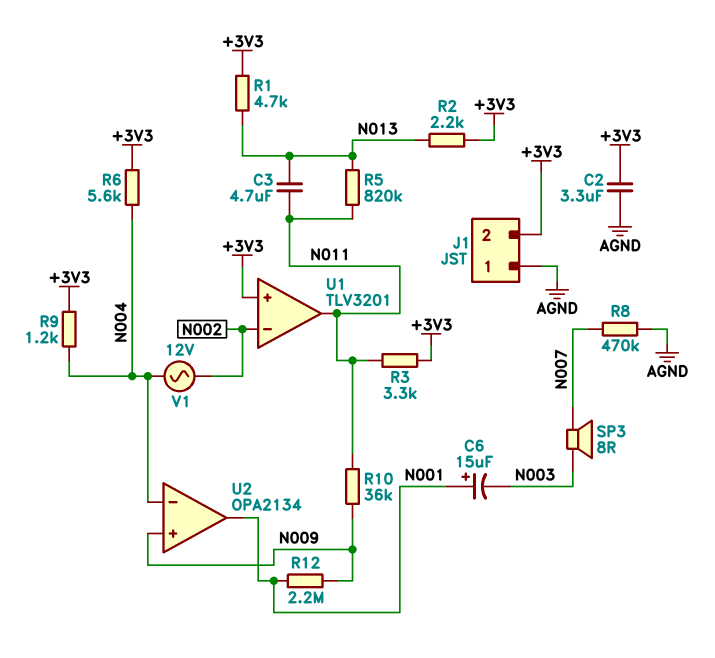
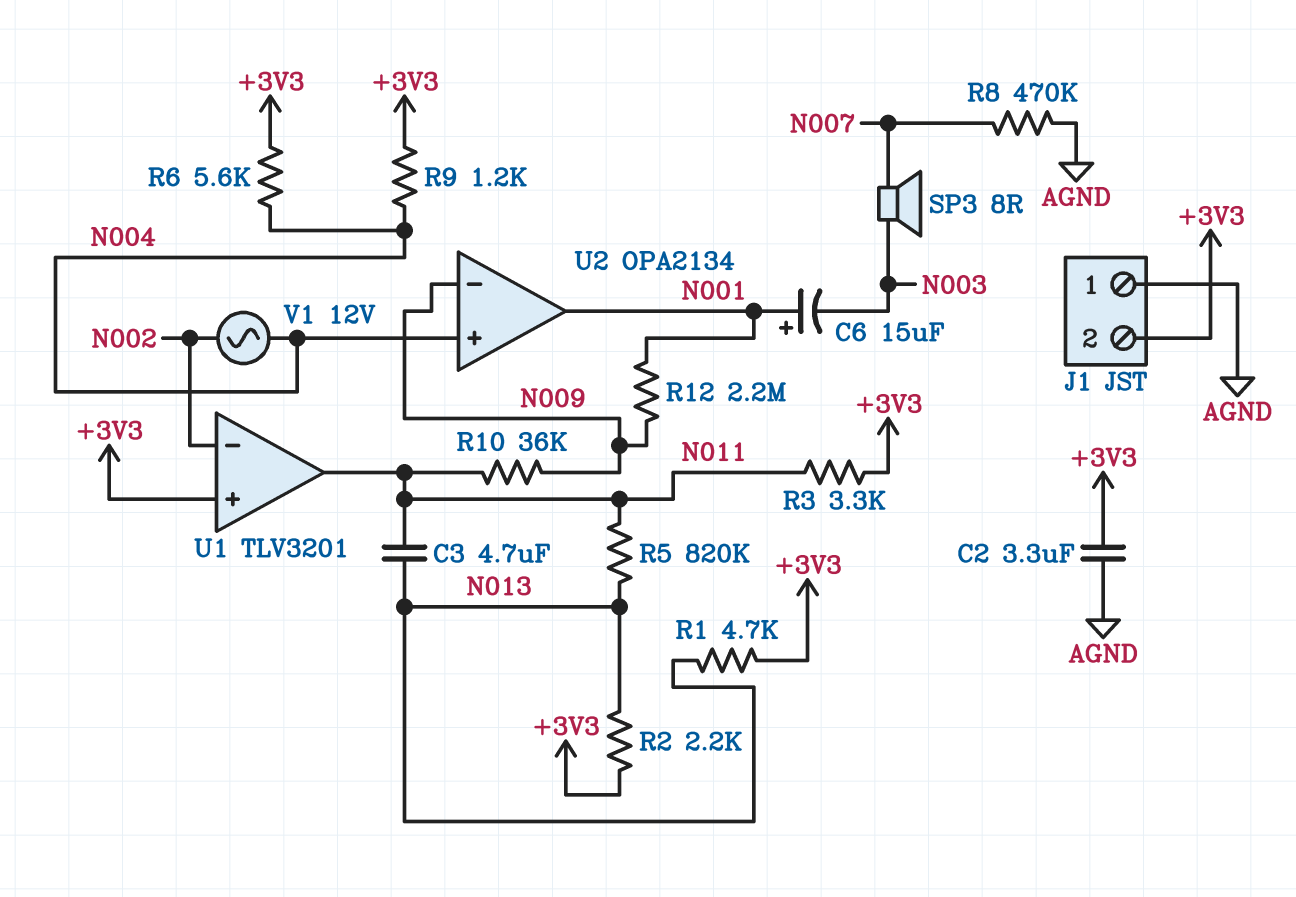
U2 pin in+: N009 -> N004
U2 pin in-: N004 -> N009

